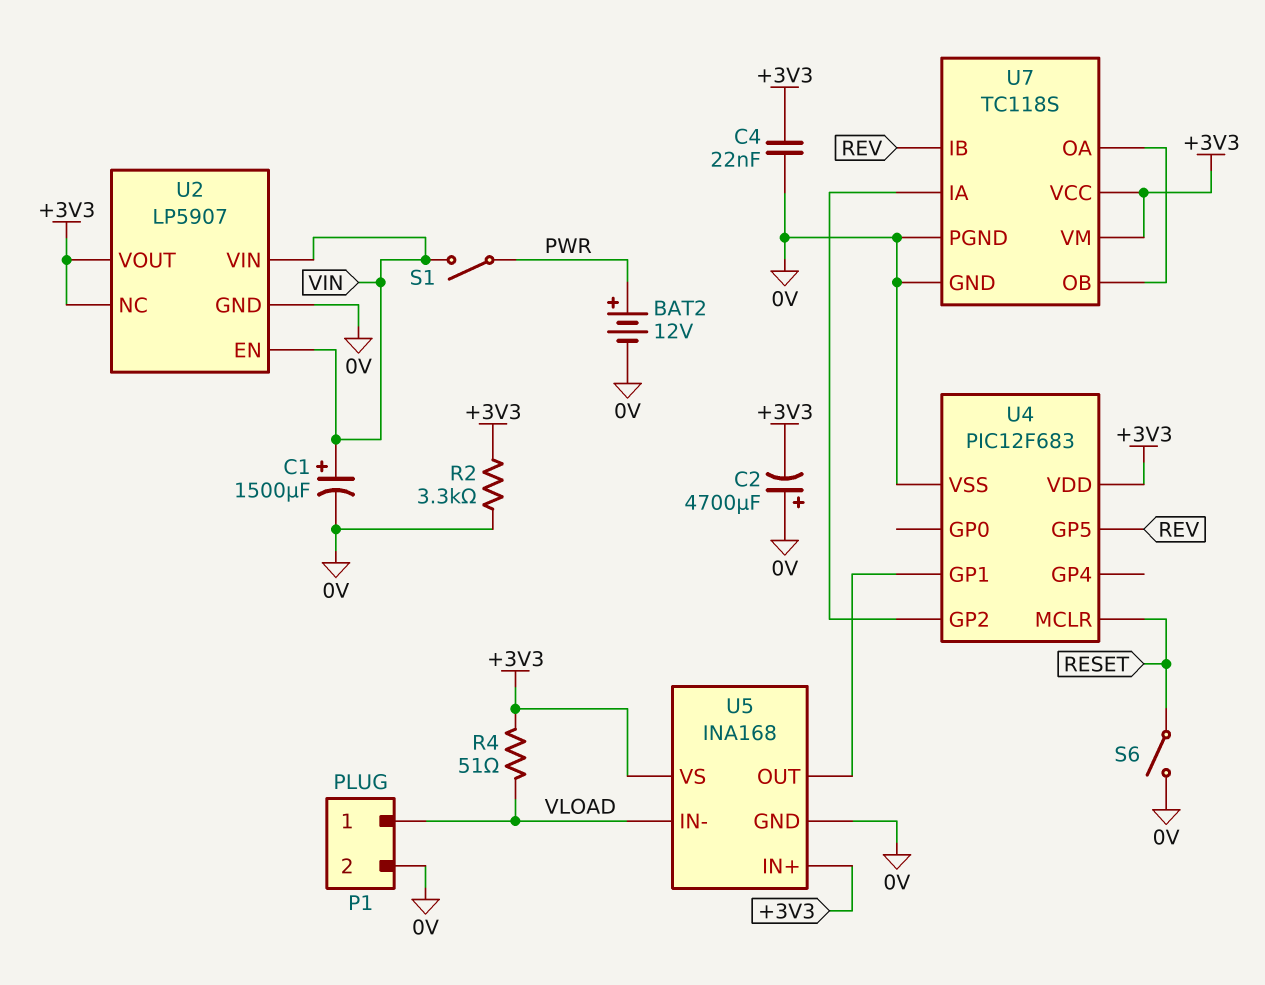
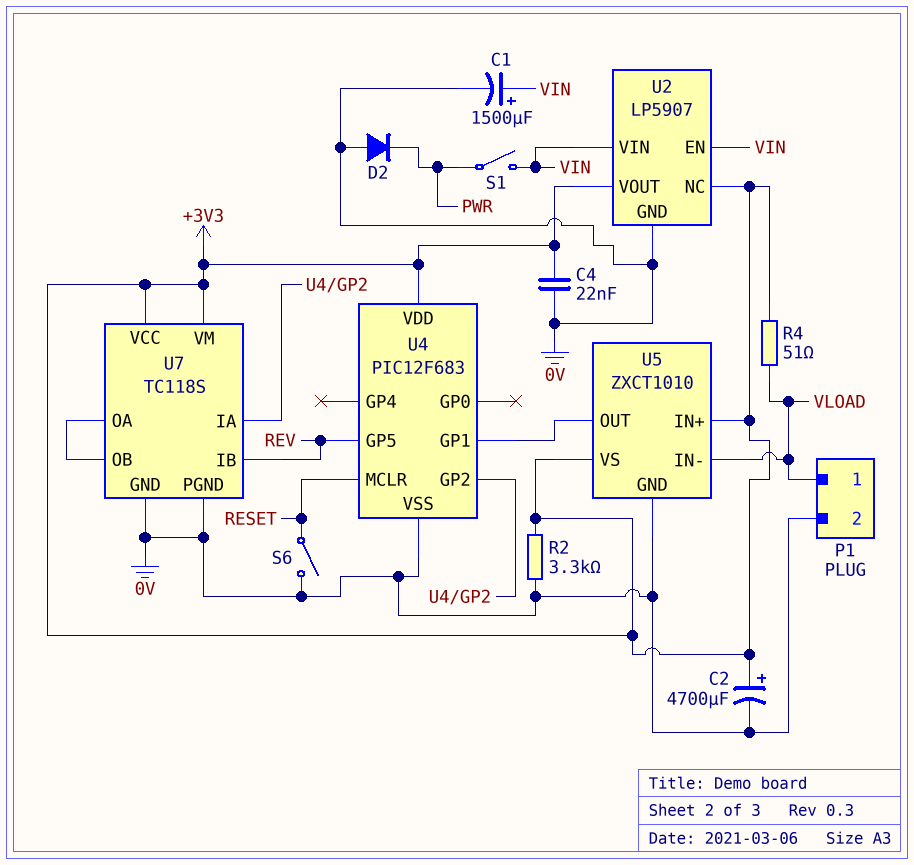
BAT2: 12V (plus PWR, minus 0V) -> none
C2: 4700uF (plus 0V, minus +3V3) -> 4700uF (plus +3V3, minus 0V)
D2: none -> diode (A 0V, K PWR)
U5: INA168 -> ZXCT1010

